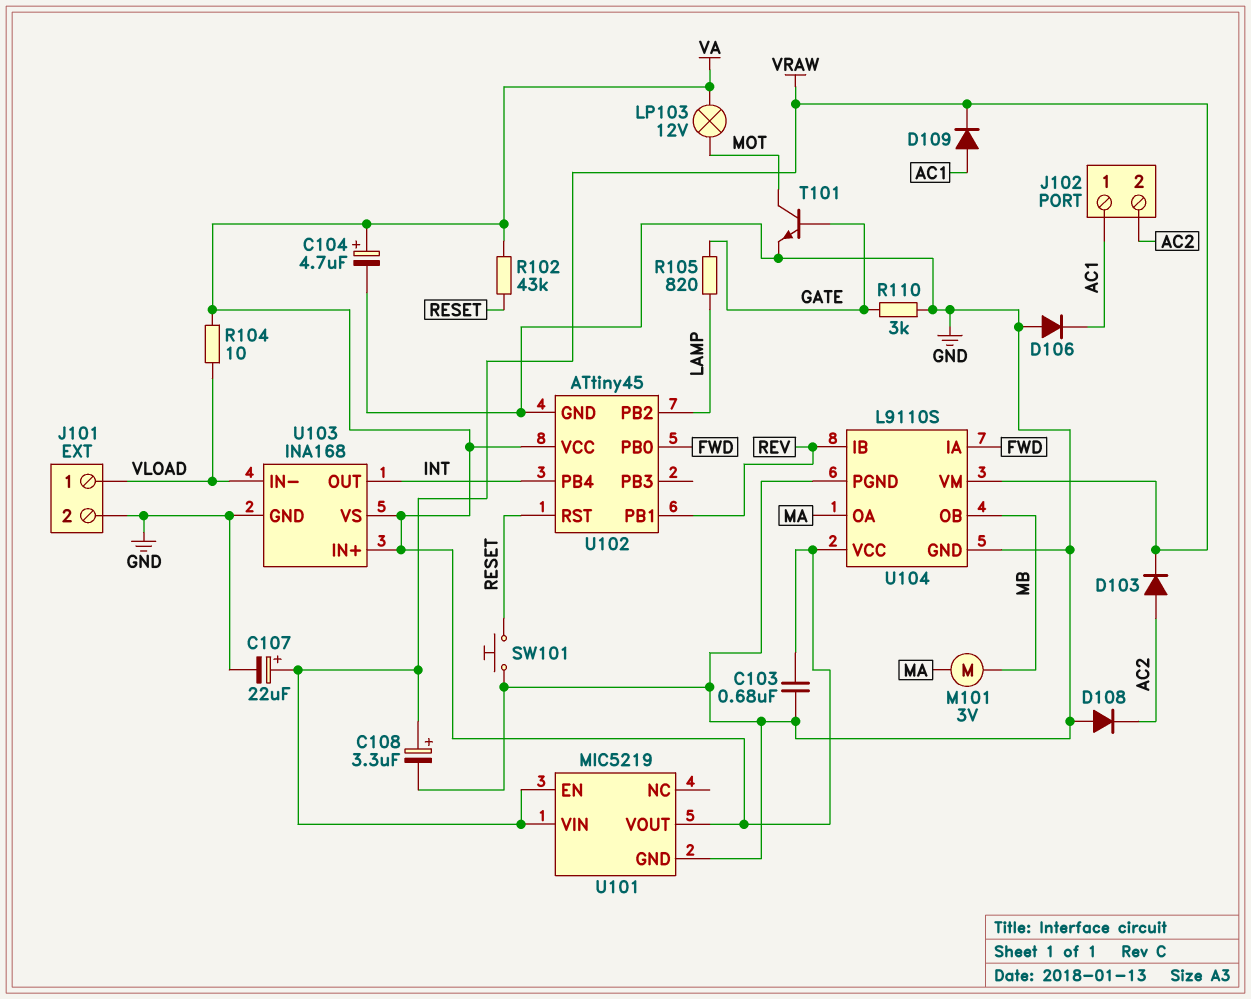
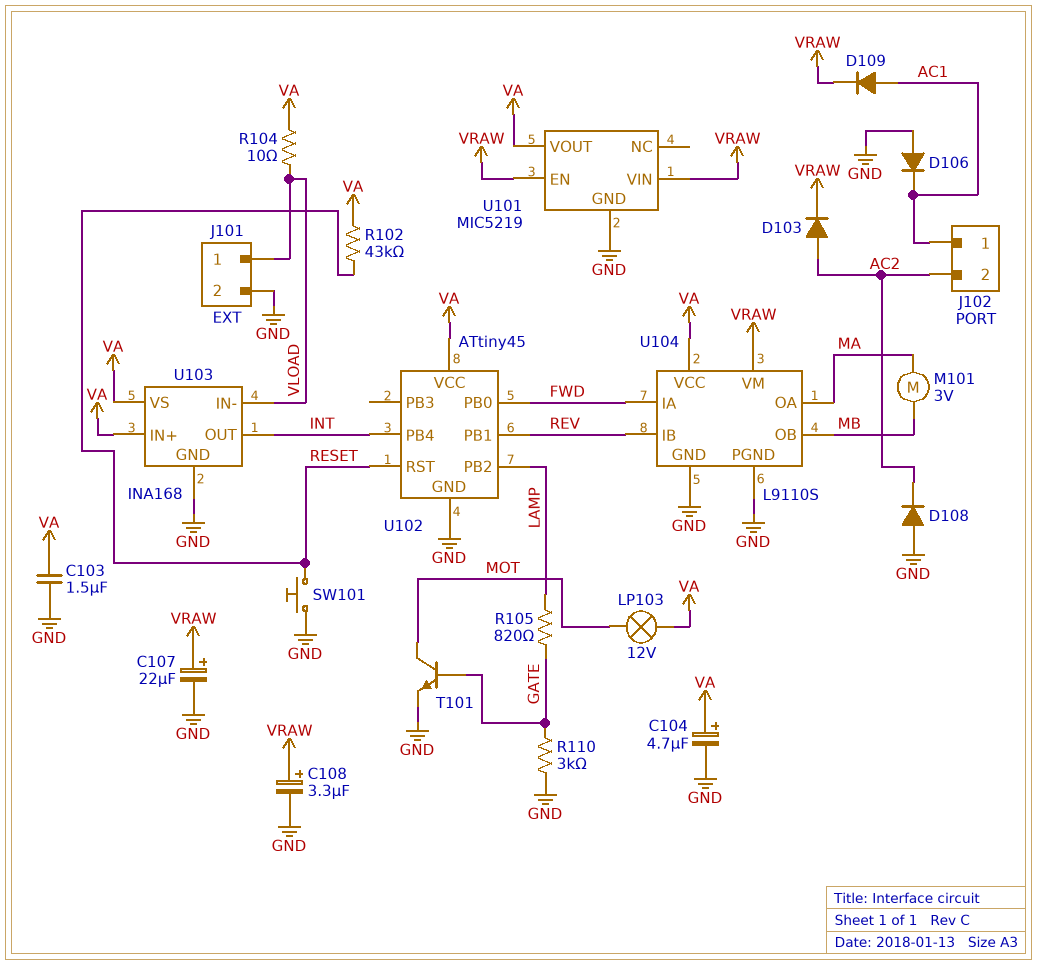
C103: 680nF (GND, VA) -> 1.5uF (GND, VA)

